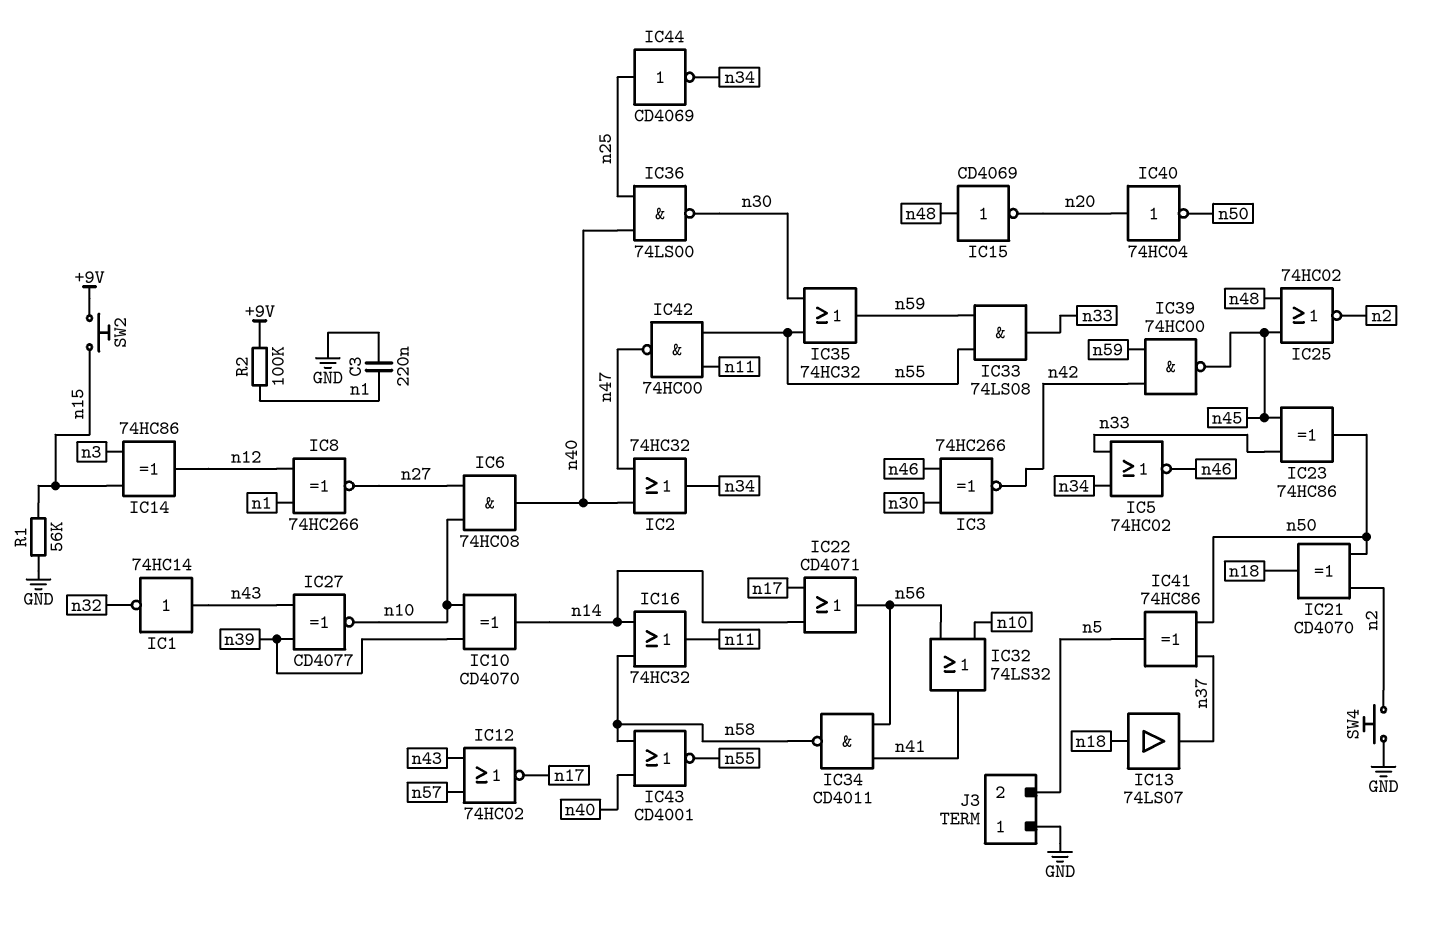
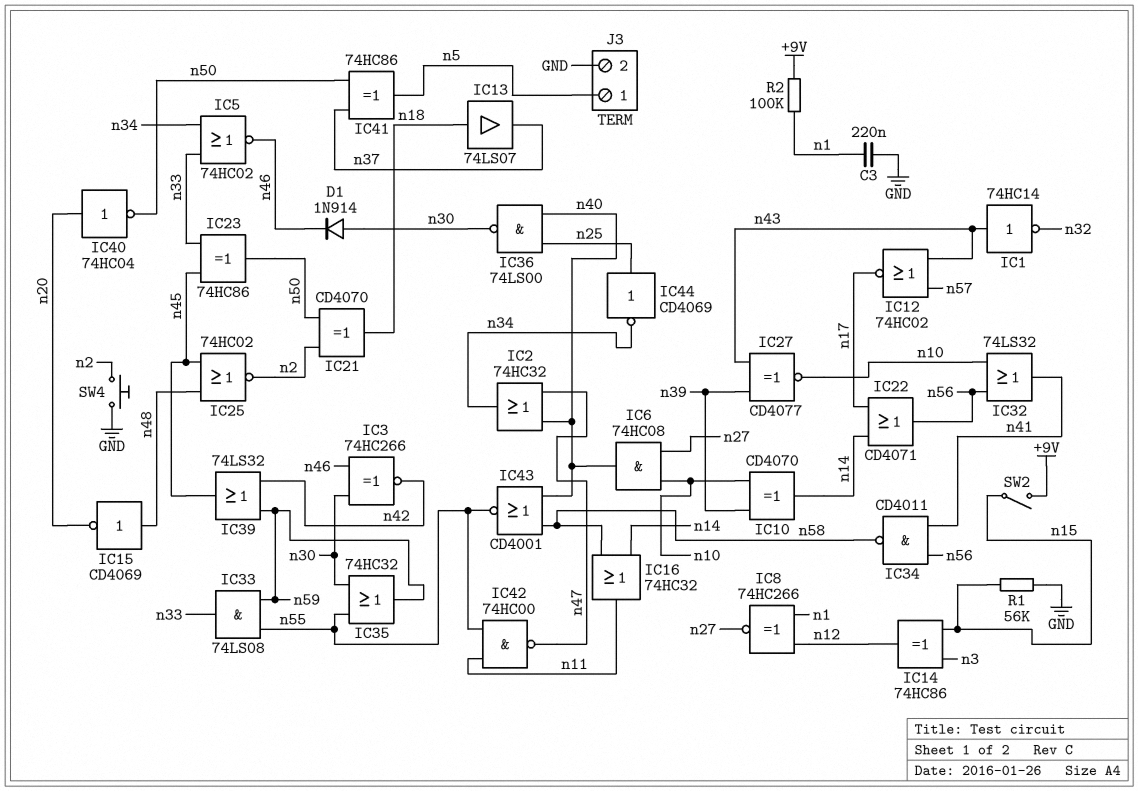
D1: none -> diode 1N914 (A n30, K n46)
IC39: NAND 74HC00 (in n42, in n59, out n45) -> OR 74LS32 (in n42, in n59, out n45)
J3 pin 1: GND -> n5
J3 pin 2: n5 -> GND
SW2: button (+9V, n15) -> switch (+9V, n15)

